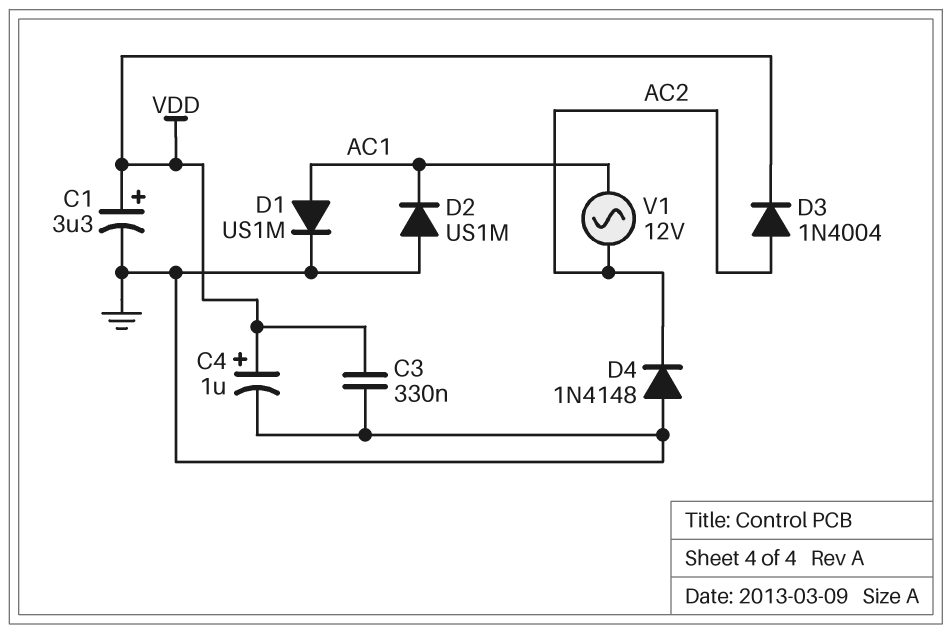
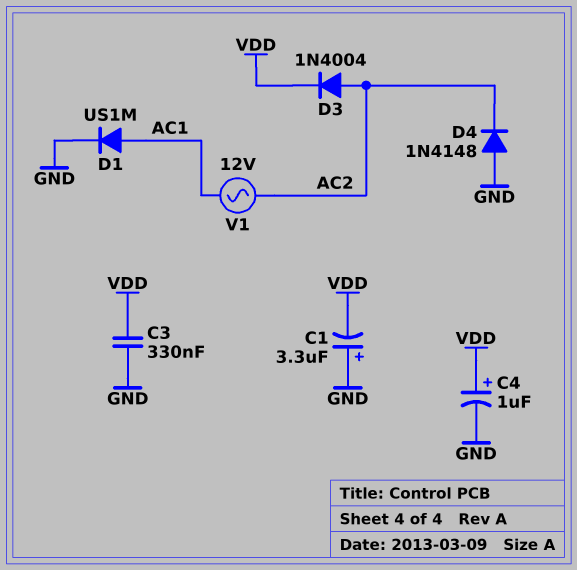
C1: 3.3uF (plus VDD, minus GND) -> 3.3uF (plus GND, minus VDD)
D2: diode US1M (A GND, K AC1) -> none

